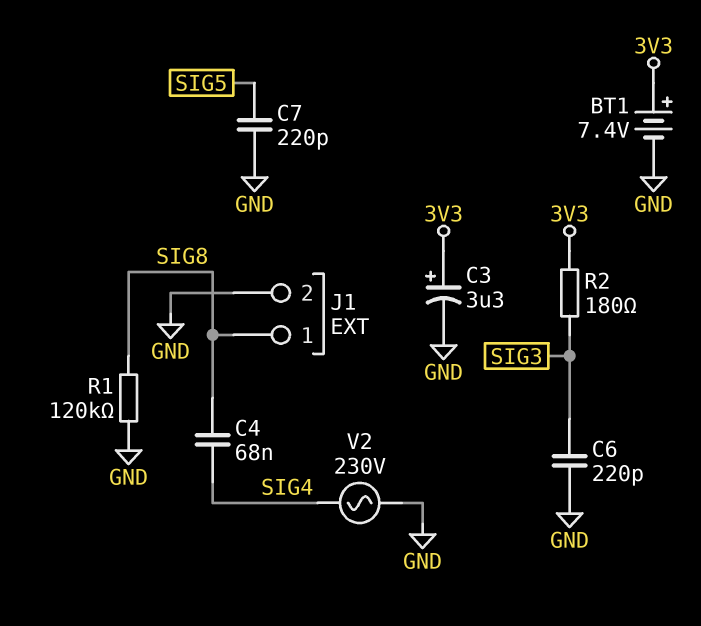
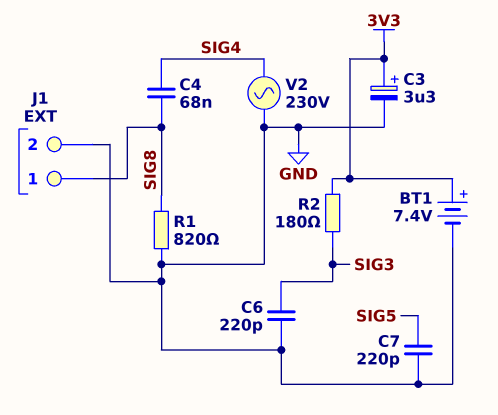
R1: 120k (GND, SIG8) -> 820 (GND, SIG8)

